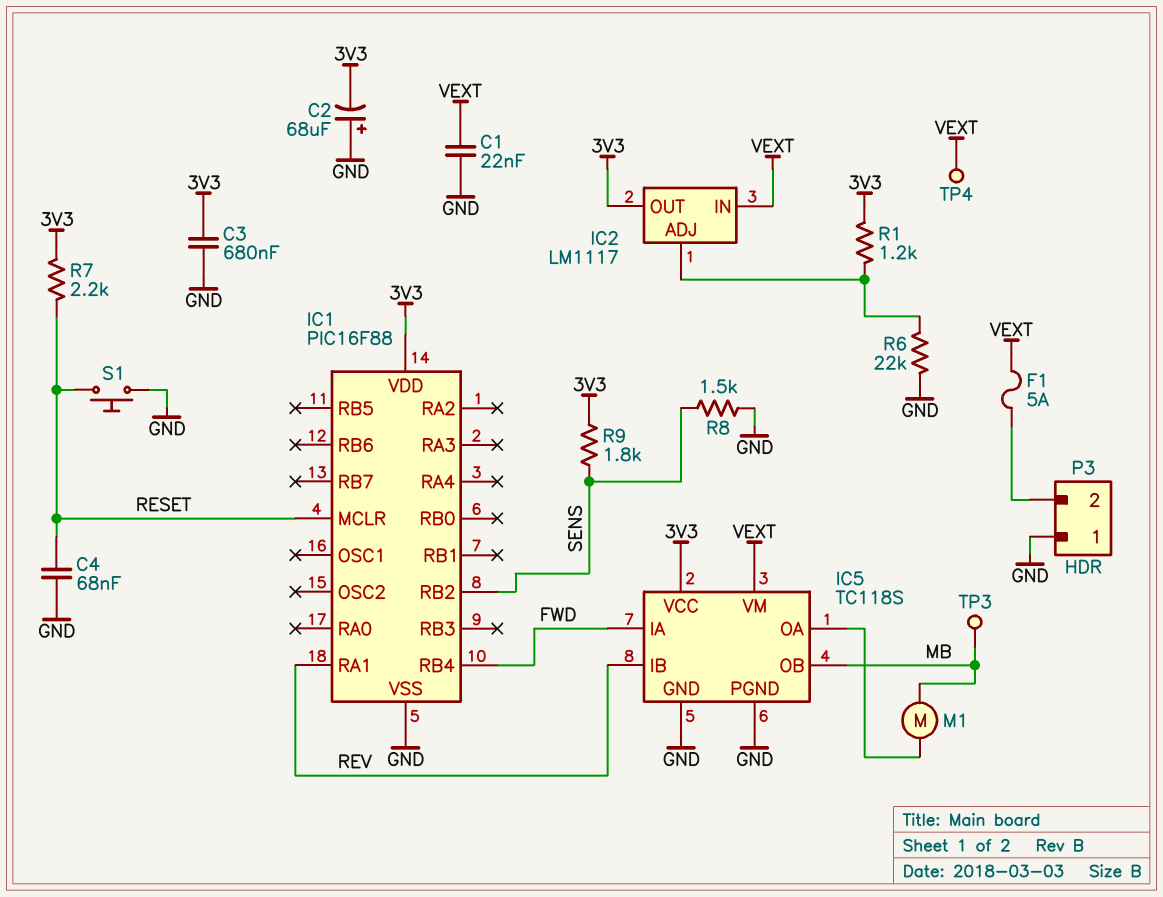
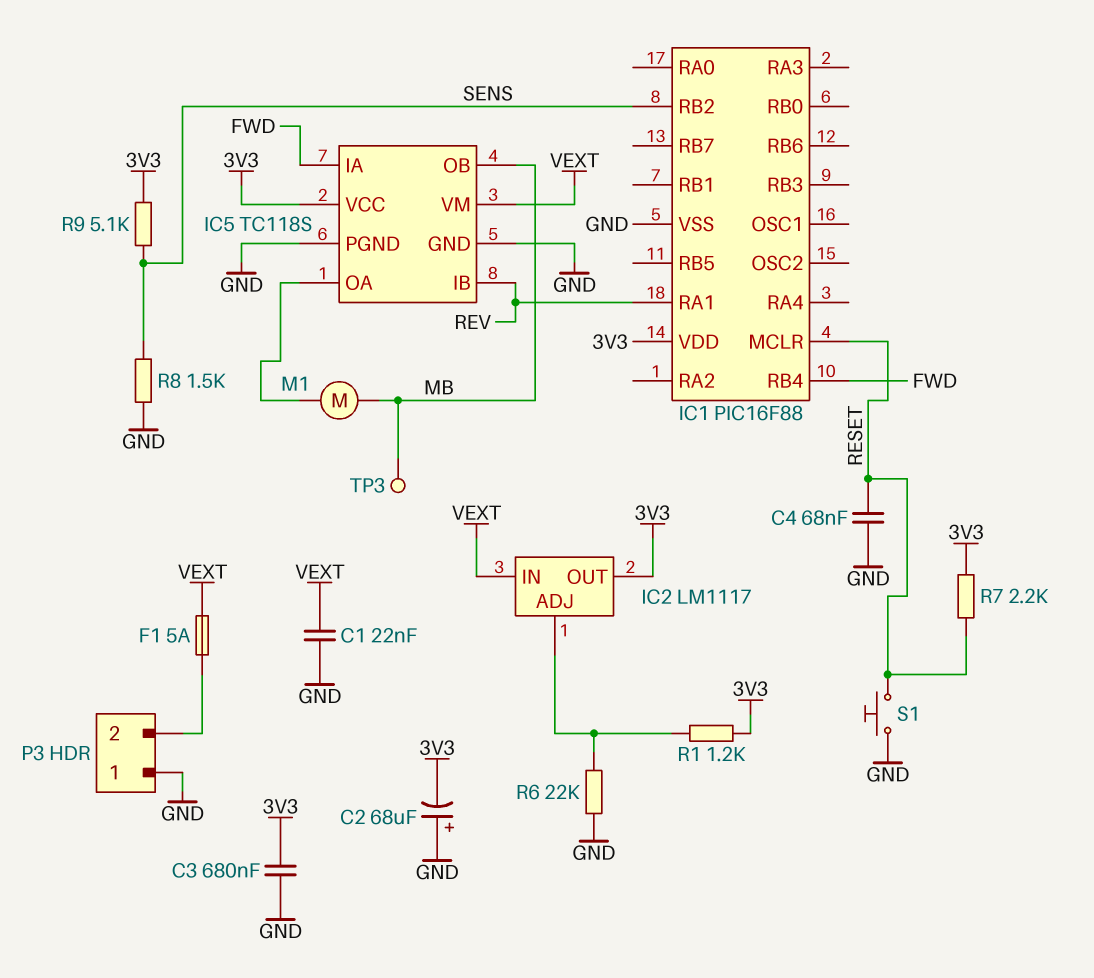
R9: 1.8k (3V3, SENS) -> 5.1k (3V3, SENS)
TP4: test point (VEXT) -> none

